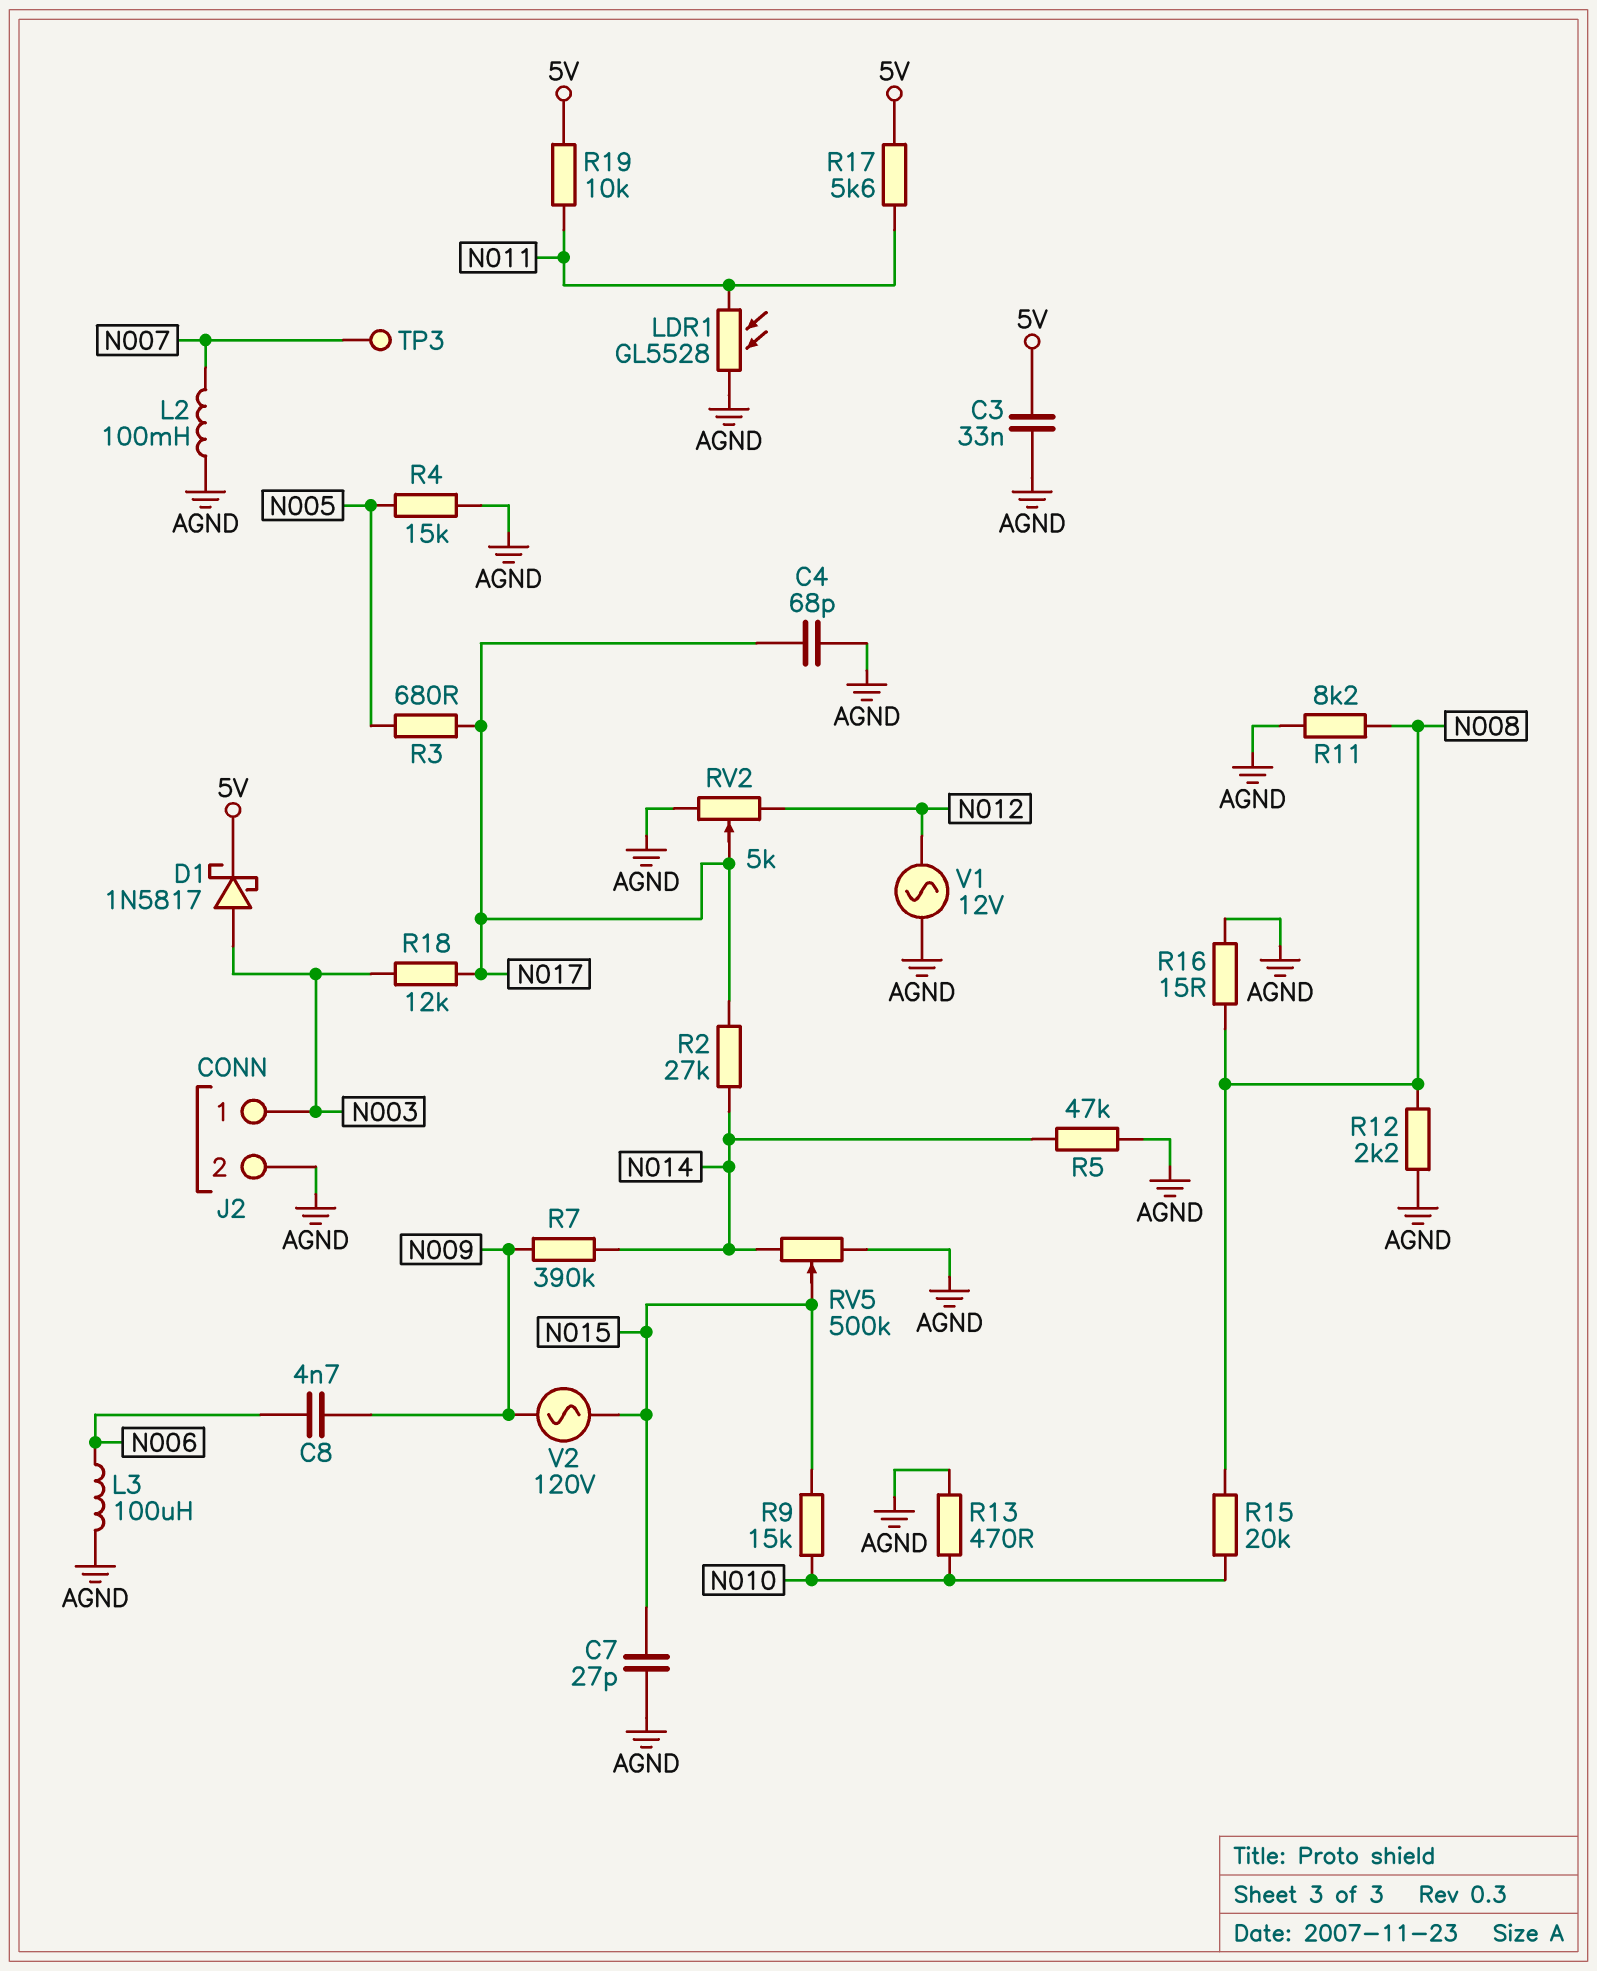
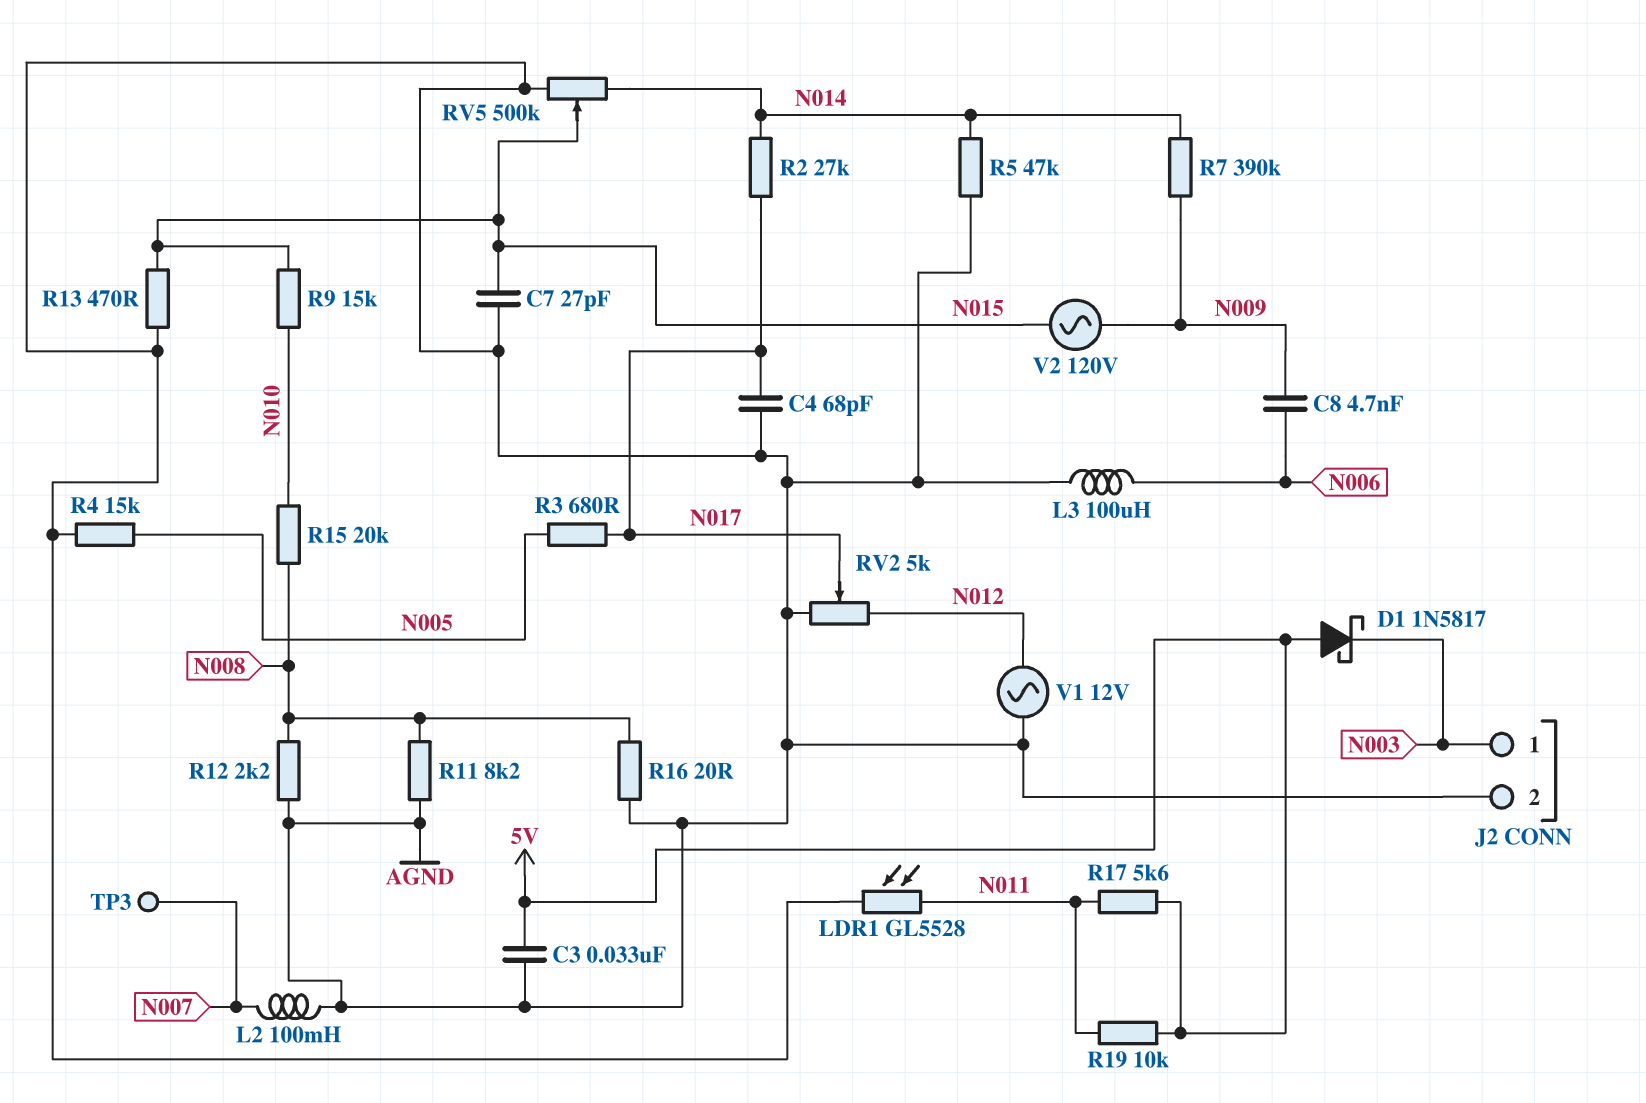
D1: schottky 1N5817 (A N003, K 5V) -> schottky 1N5817 (A 5V, K N003)
R13: 470 (AGND, N010) -> 470 (AGND, N015)
R16: 15 (AGND, N008) -> 20 (AGND, N008)
R18: 12k (N003, N017) -> none

